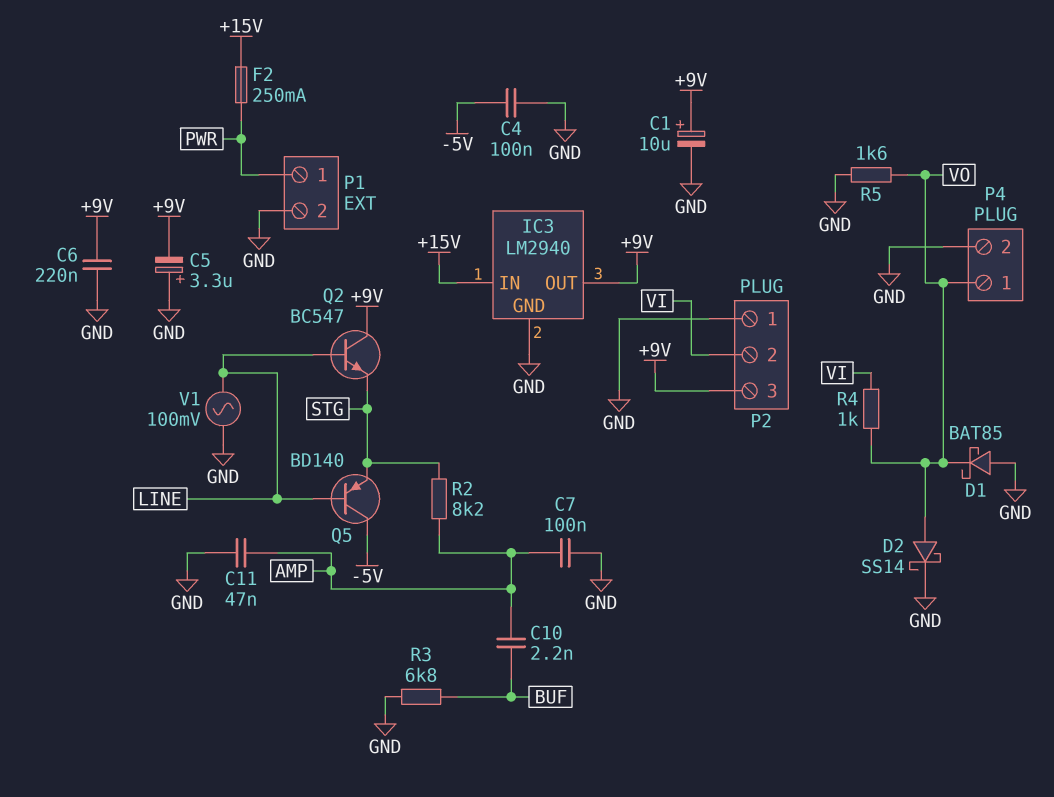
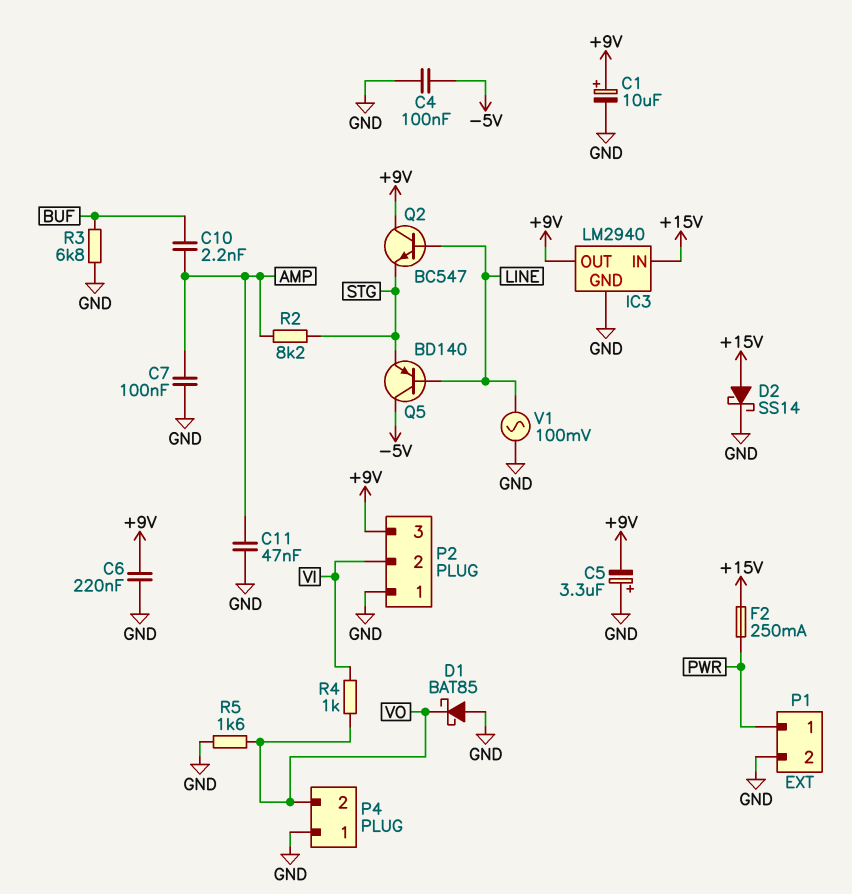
D2: schottky SS14 (A VO, K GND) -> schottky SS14 (A +15V, K GND)
P4 pin 1: VO -> GND
P4 pin 2: GND -> VO

